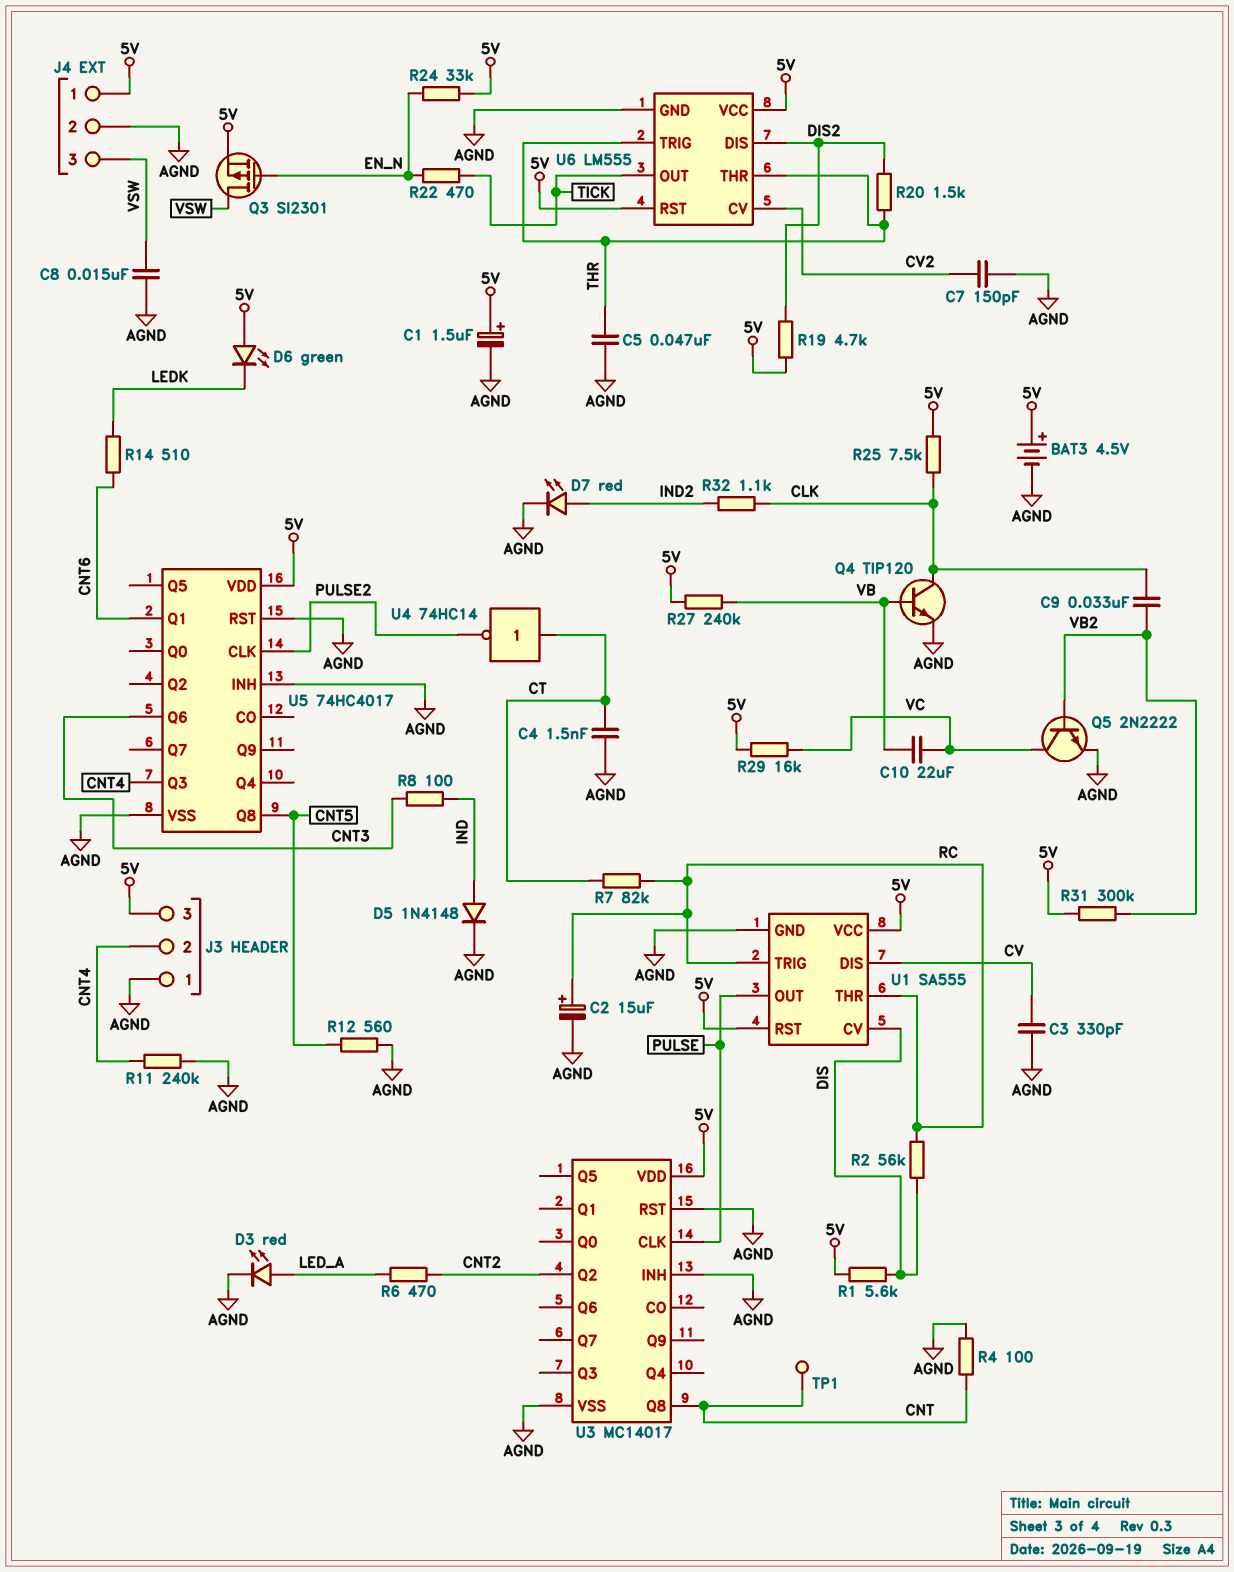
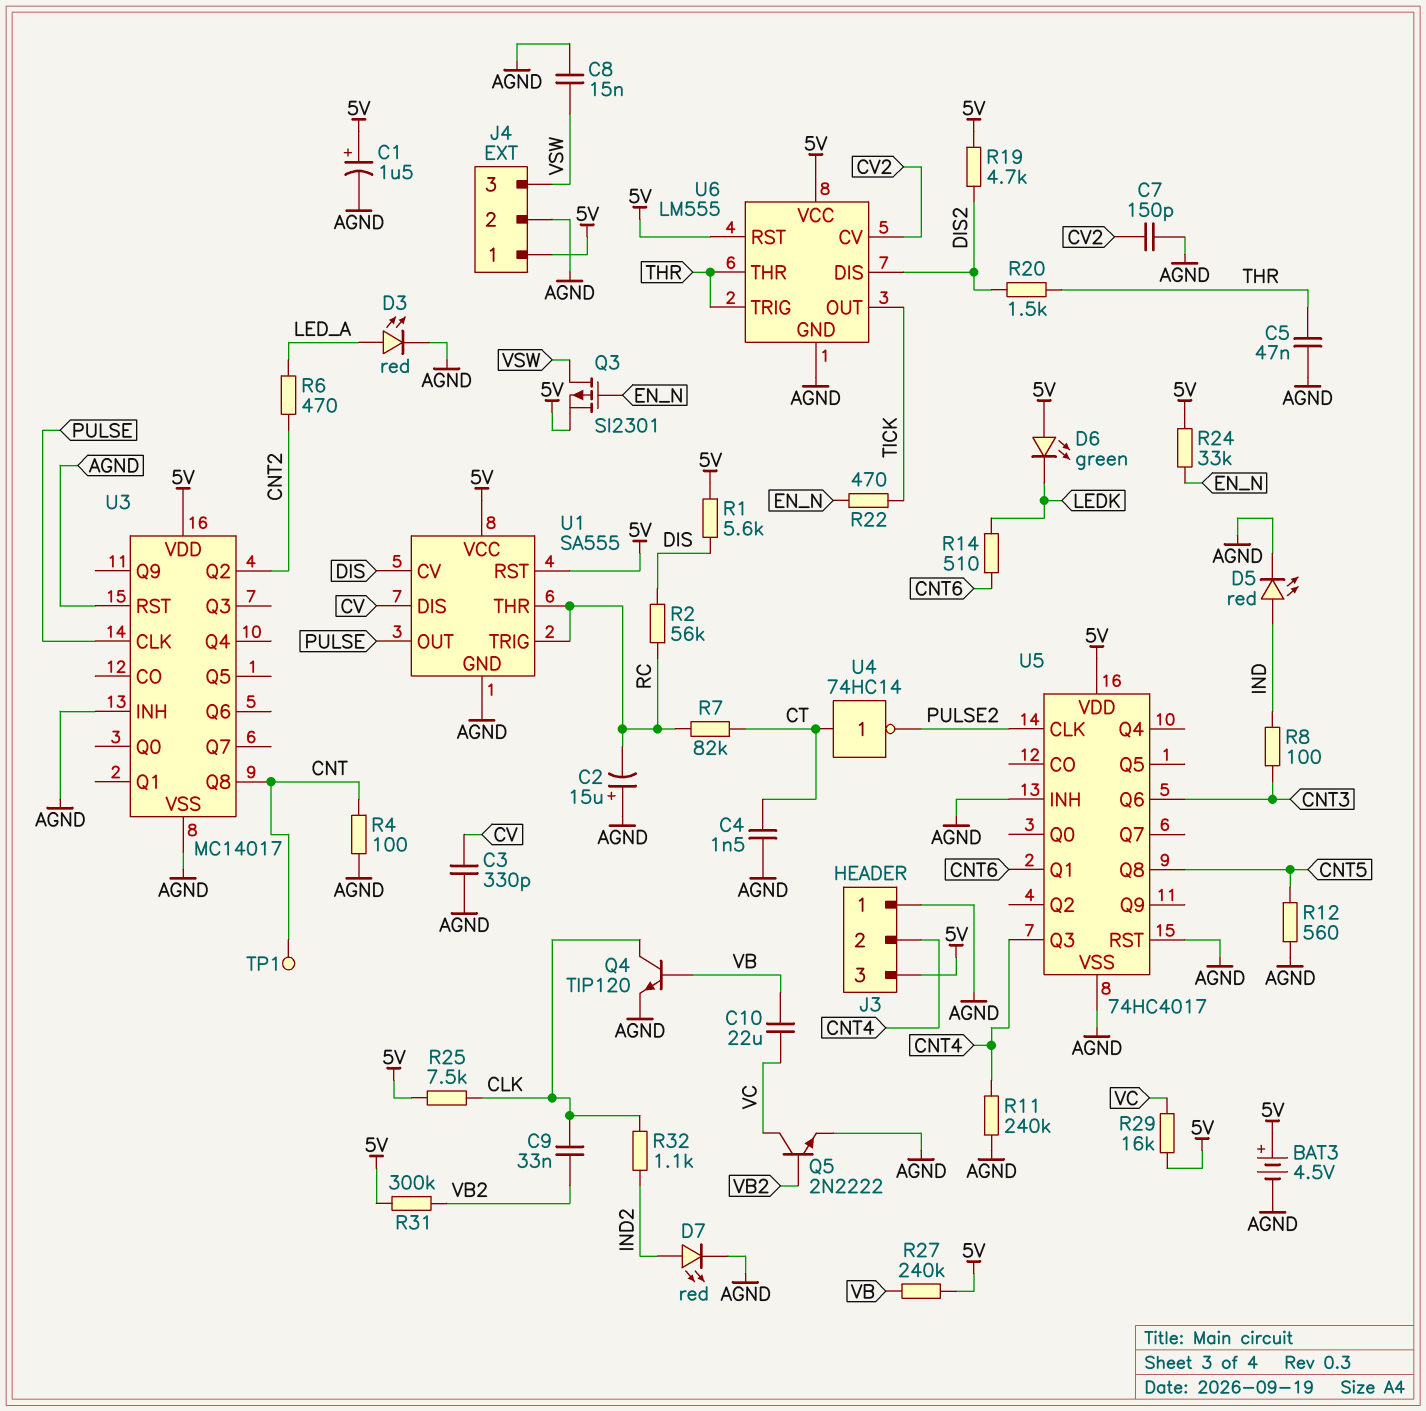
C2: 15uF (plus RC, minus AGND) -> 15uF (plus AGND, minus RC)
D5: diode 1N4148 (A IND, K AGND) -> LED red (A IND, K AGND)

